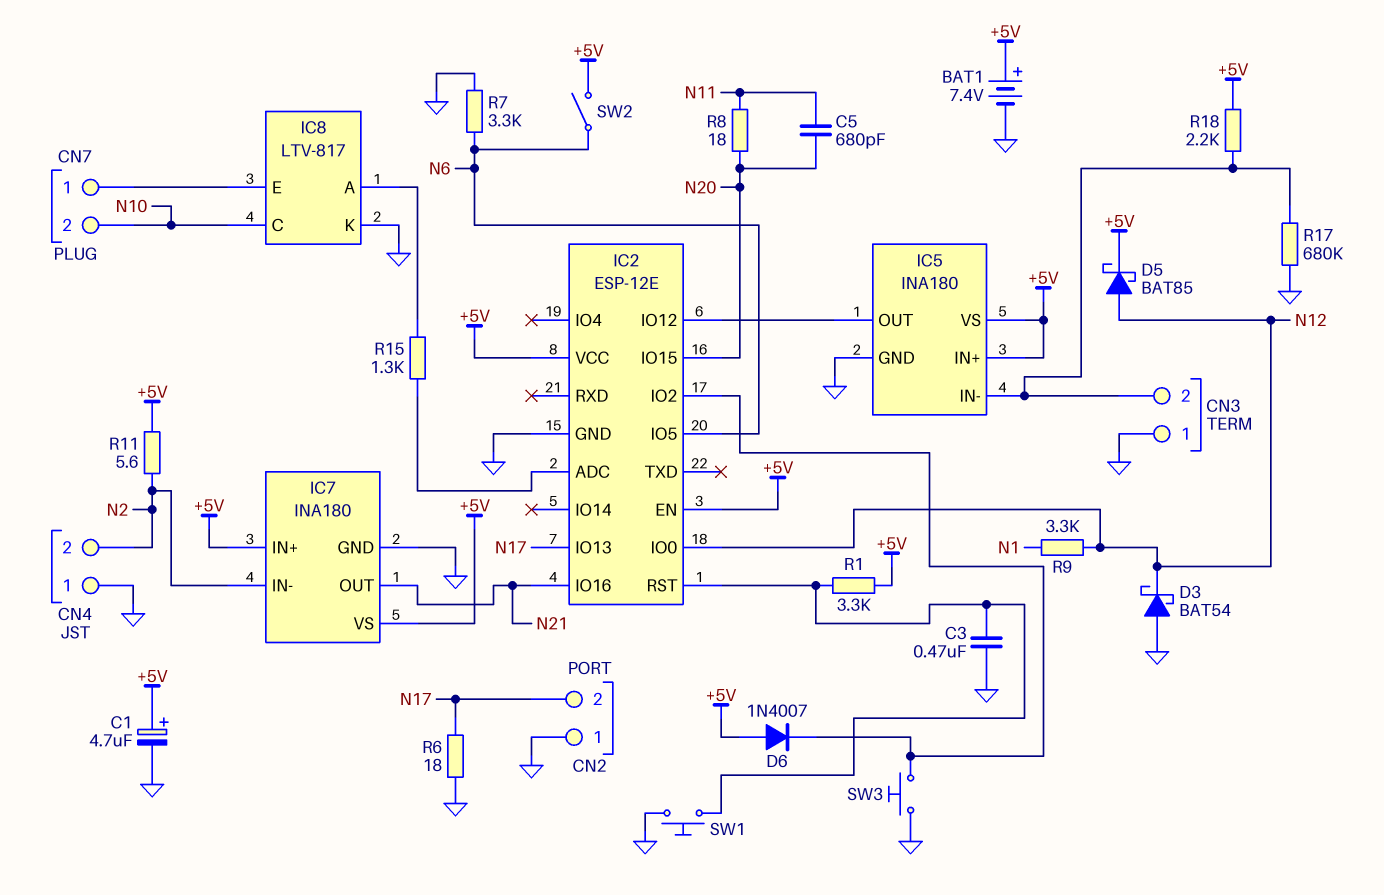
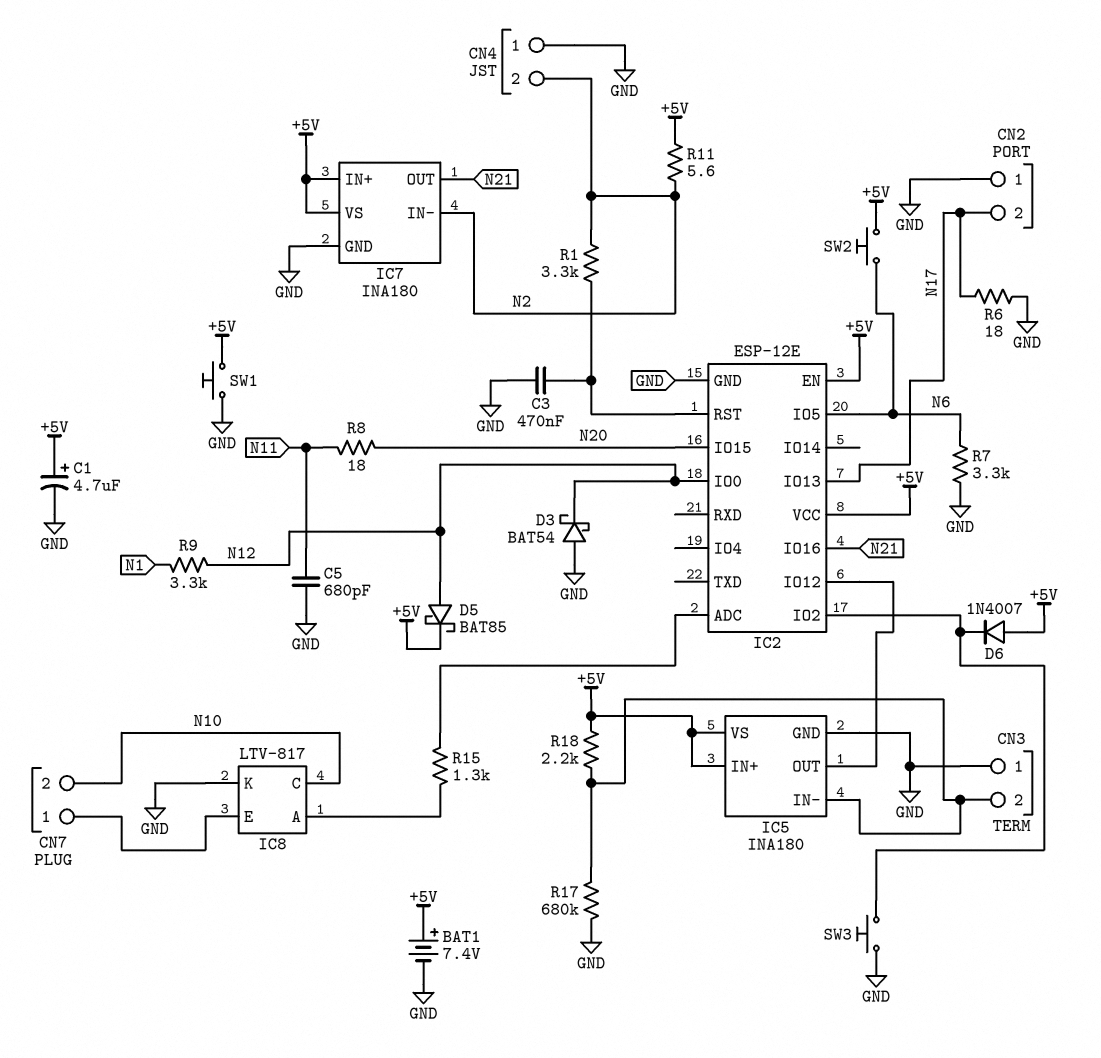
C5: 680pF (N11, N20) -> 680pF (GND, N11)
R1: 3.3k (+5V, IC2/RST) -> 3.3k (IC2/RST, N2)
SW1: button (GND, IC2/RST) -> button (+5V, GND)
SW2: switch (+5V, N6) -> button (+5V, N6)

